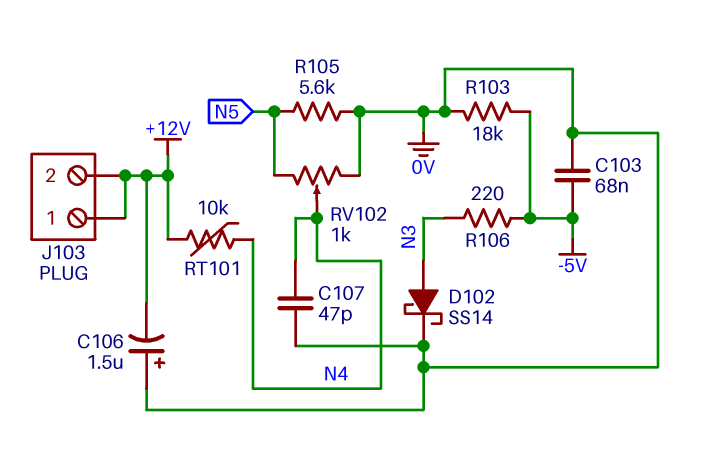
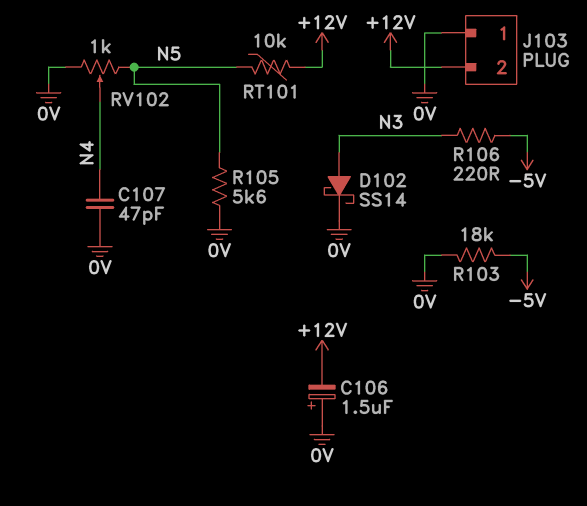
C103: 68nF (-5V, 0V) -> none
J103 pin 1: +12V -> 0V
RT101: 10k (+12V, N4) -> 10k (+12V, N5)

